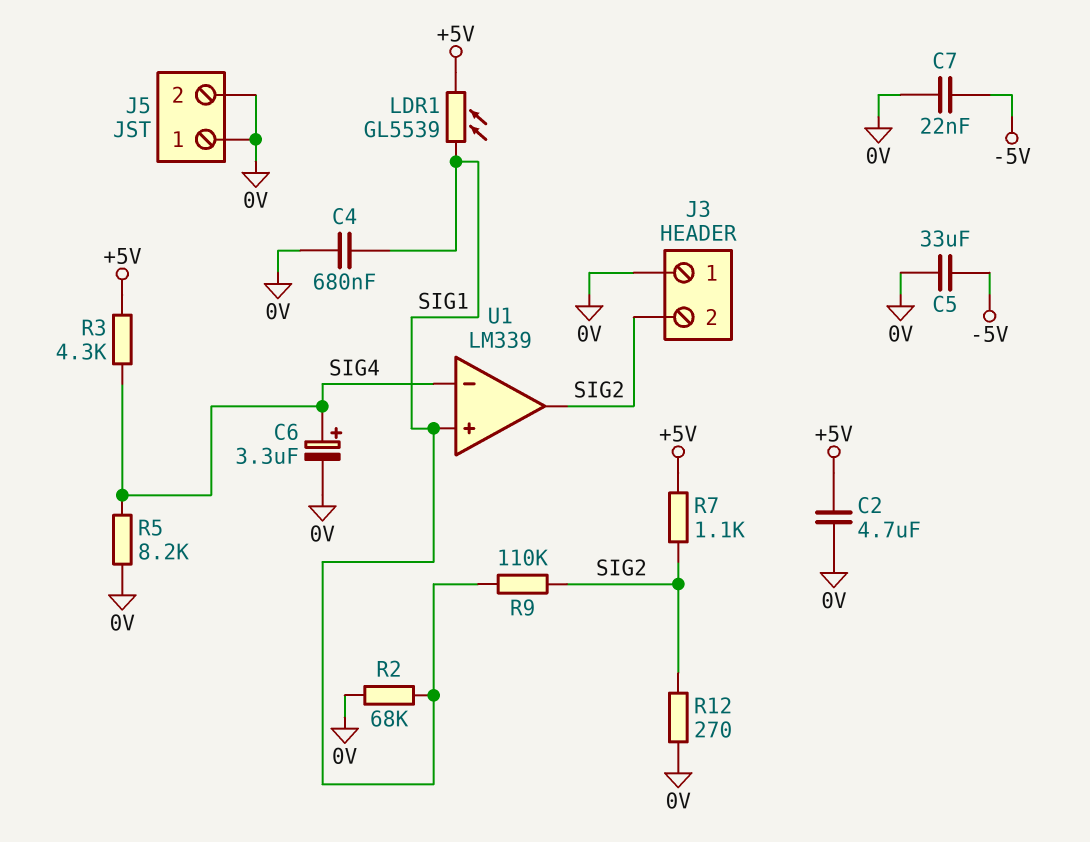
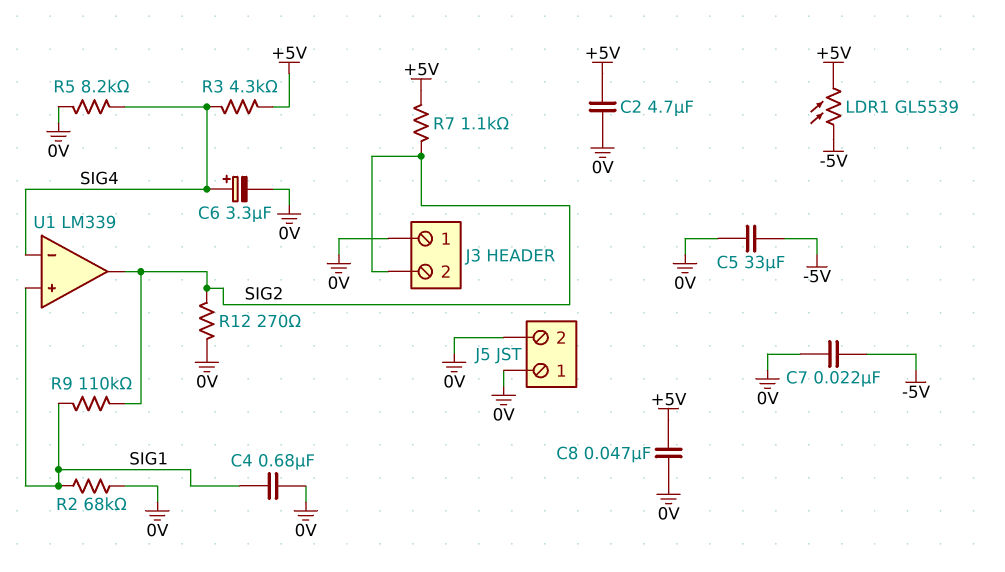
C8: none -> 47nF (+5V, 0V)
LDR1: GL5539 (+5V, SIG1) -> GL5539 (+5V, -5V)

